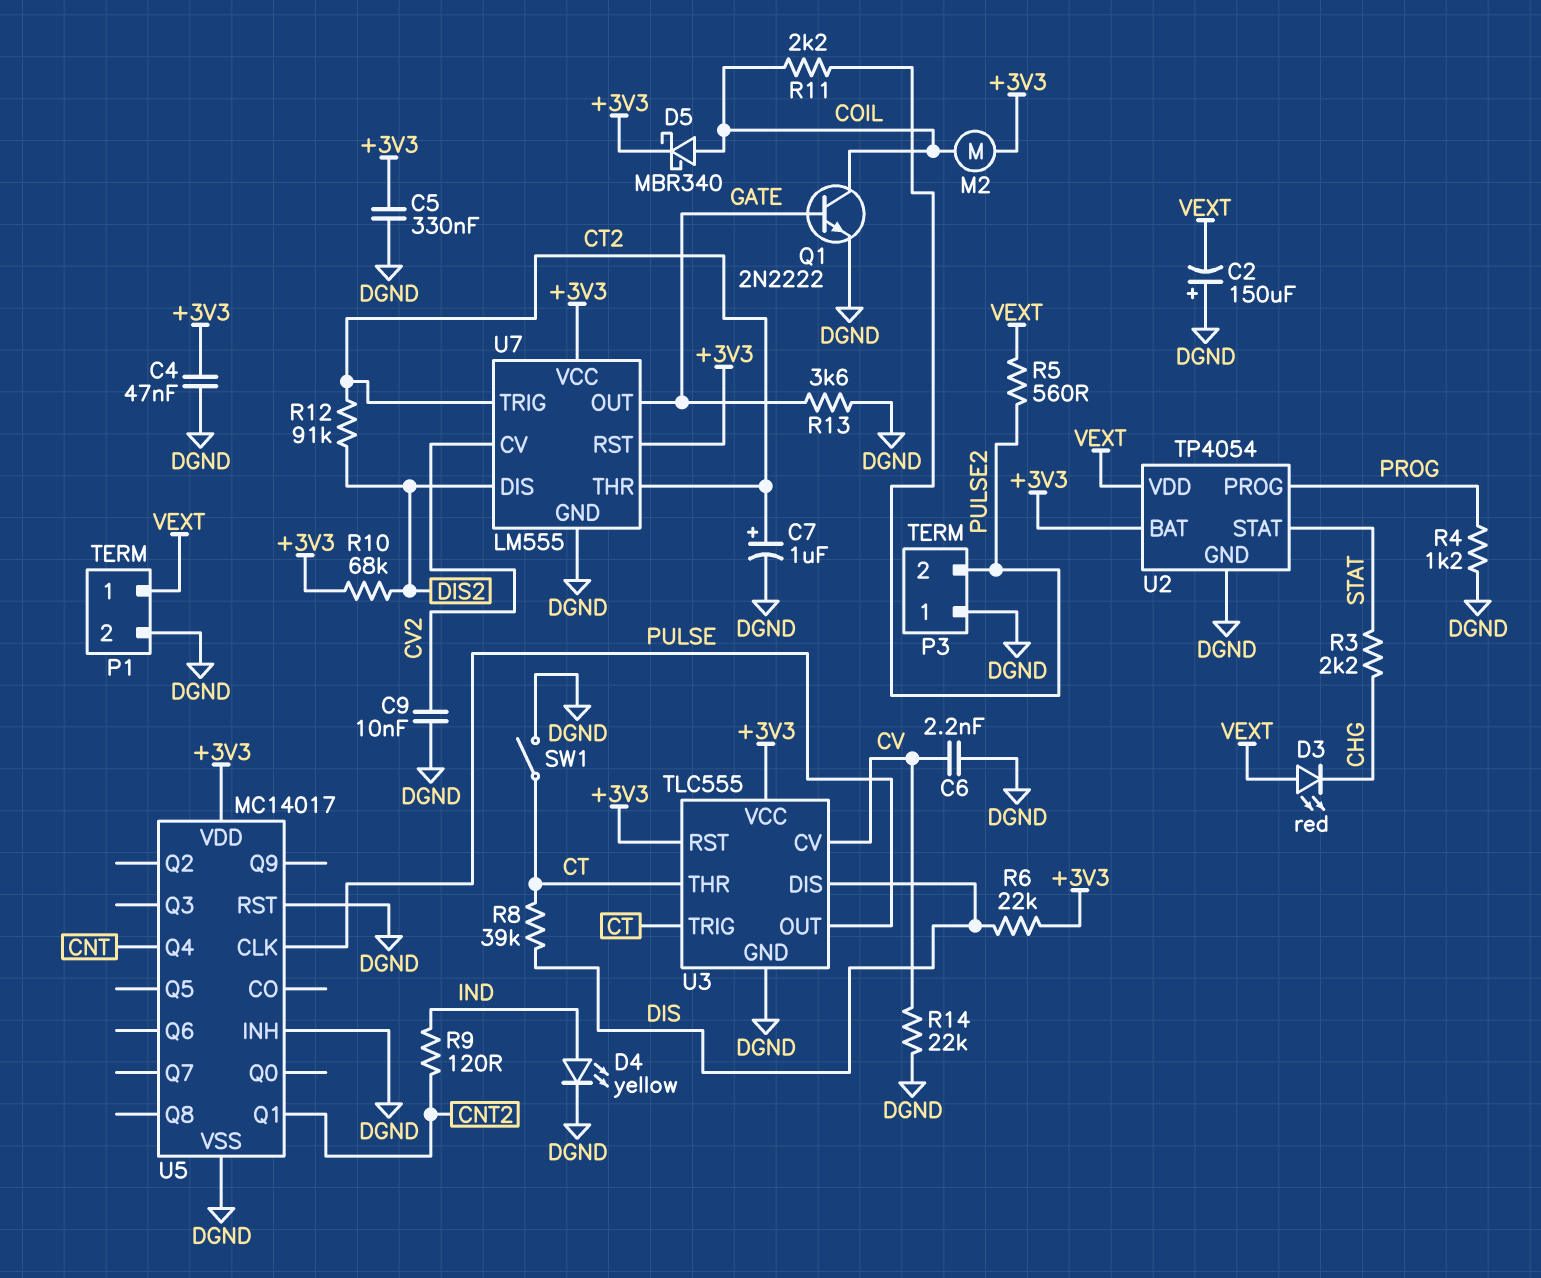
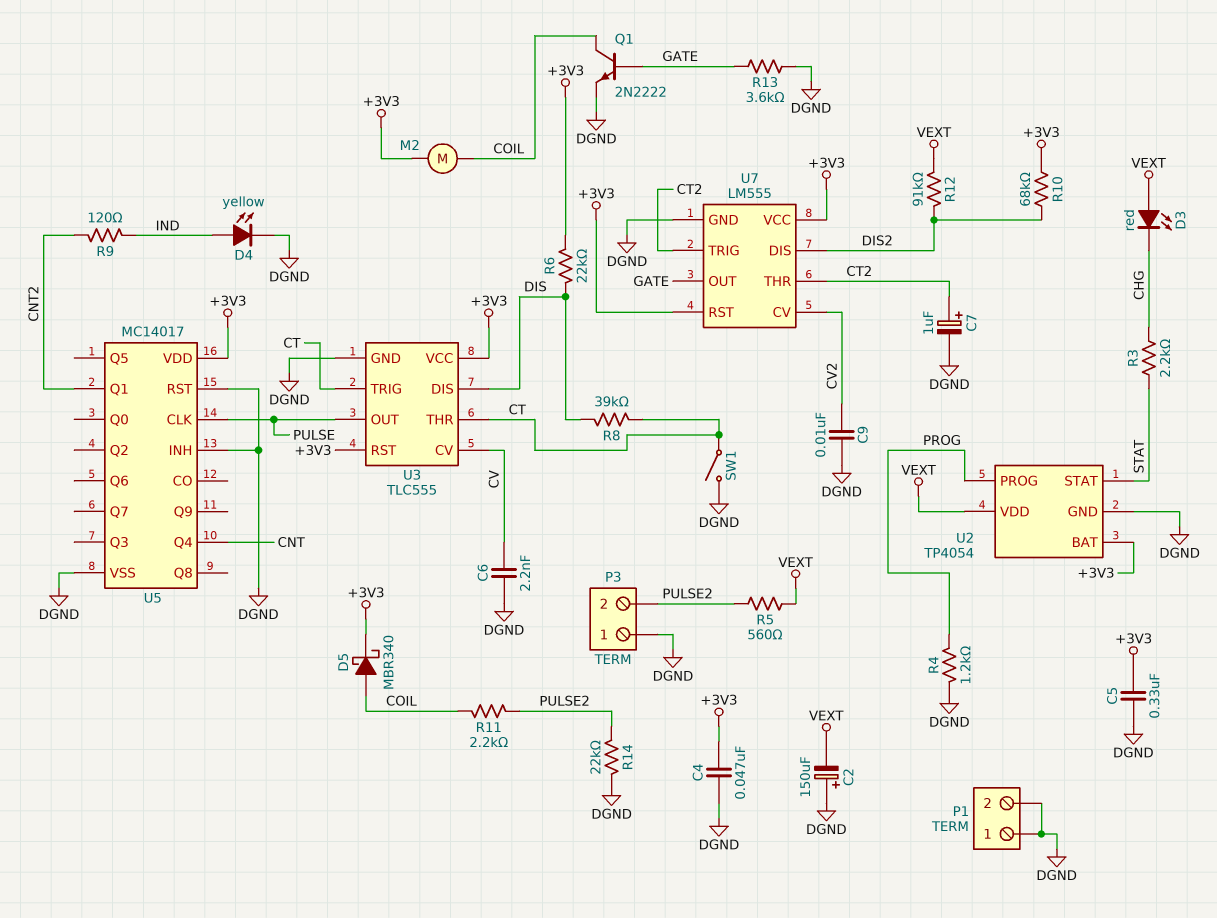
P1 pin 1: VEXT -> DGND
R12: 91k (CT2, DIS2) -> 91k (DIS2, VEXT)
R14: 22k (CV, DGND) -> 22k (DGND, PULSE2)

